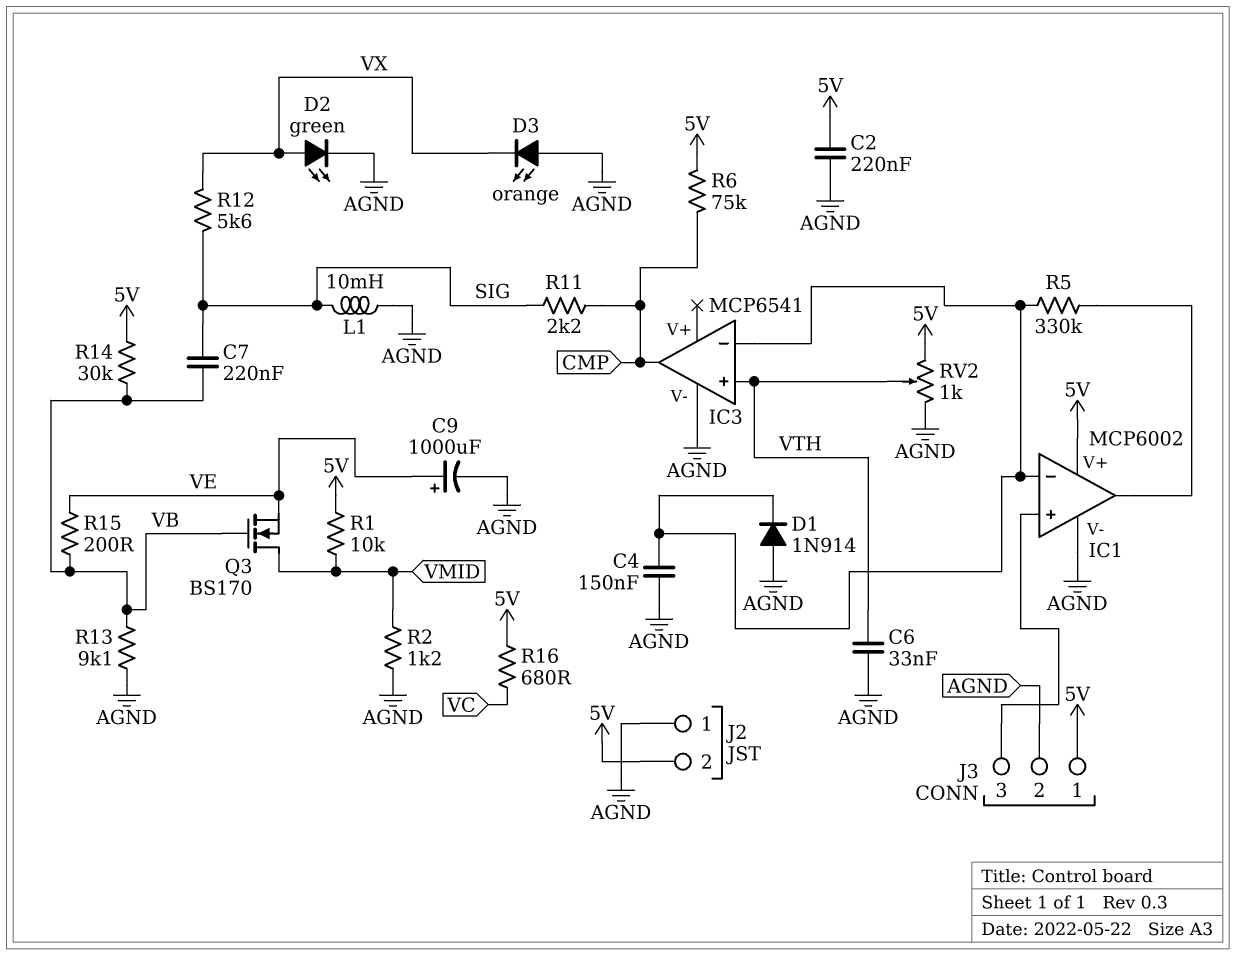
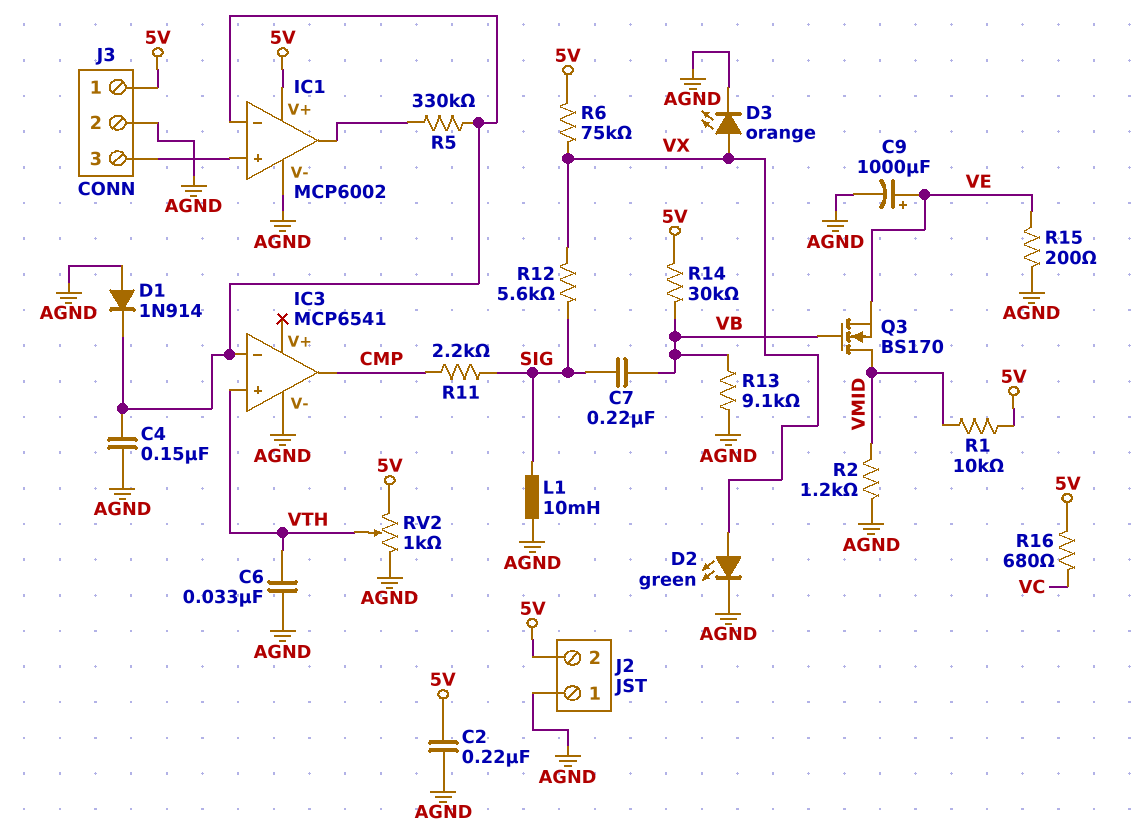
D3: LED orange (A AGND, K VX) -> LED orange (A VX, K AGND)
R6: 75k (5V, CMP) -> 75k (5V, VX)
R15: 200 (VB, VE) -> 200 (AGND, VE)

